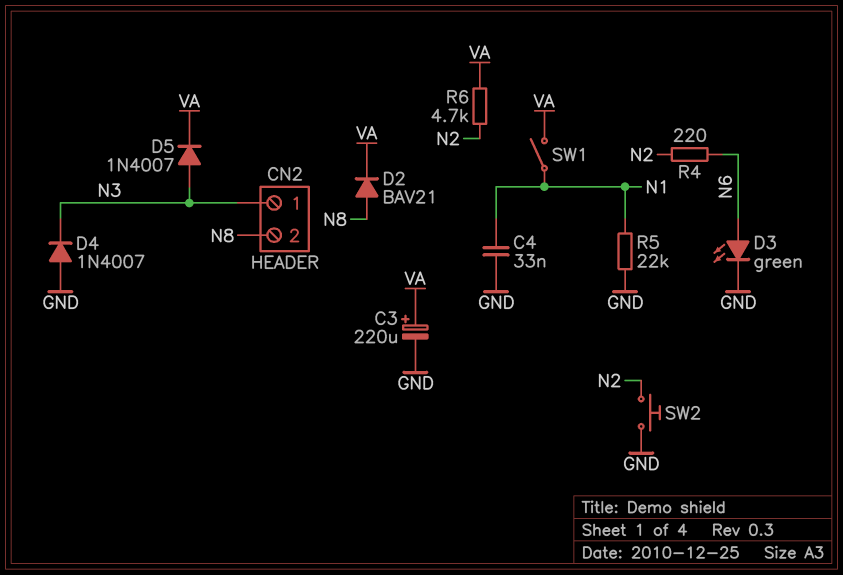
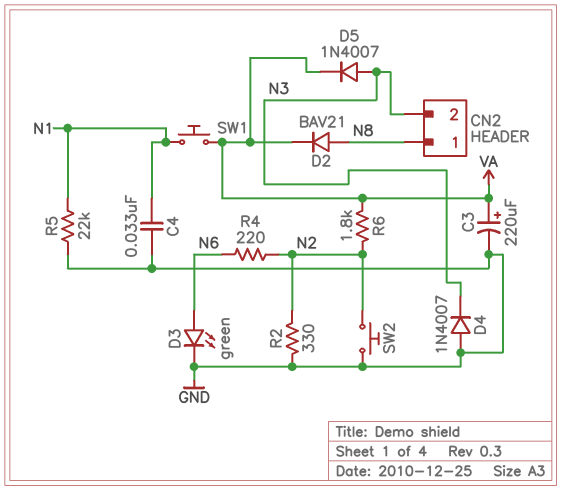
CN2 pin 1: N3 -> N8
CN2 pin 2: N8 -> N3
R2: none -> 330 (GND, N2)
R6: 4.7k (N2, VA) -> 1.8k (N2, VA)
SW1: switch (N1, VA) -> button (N1, VA)

